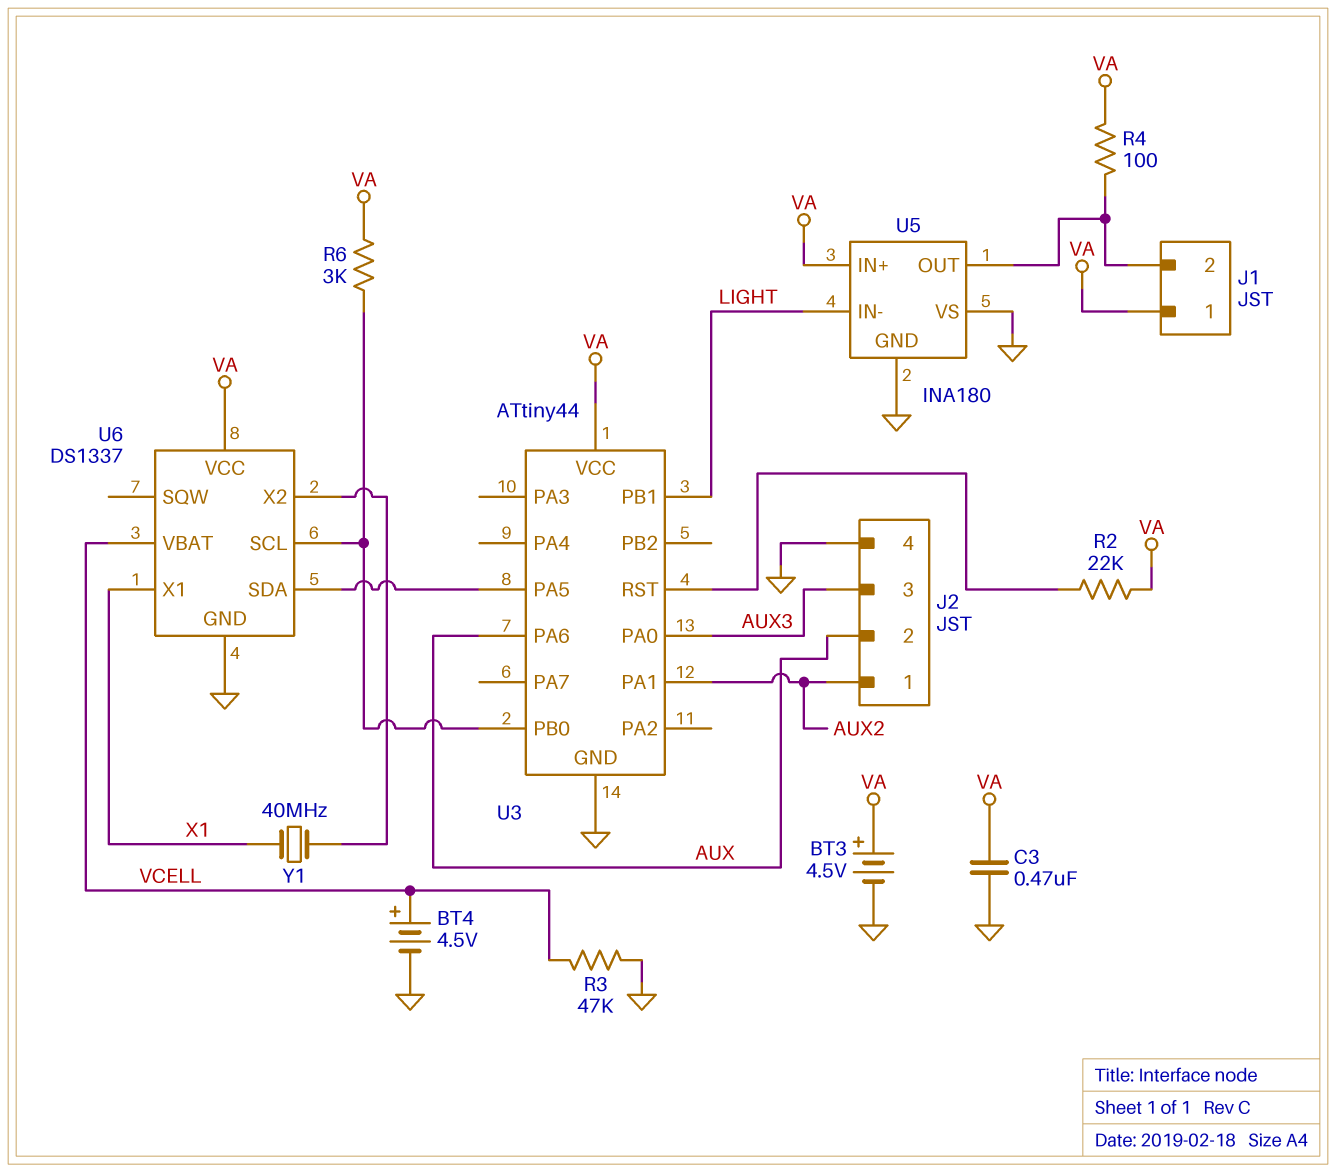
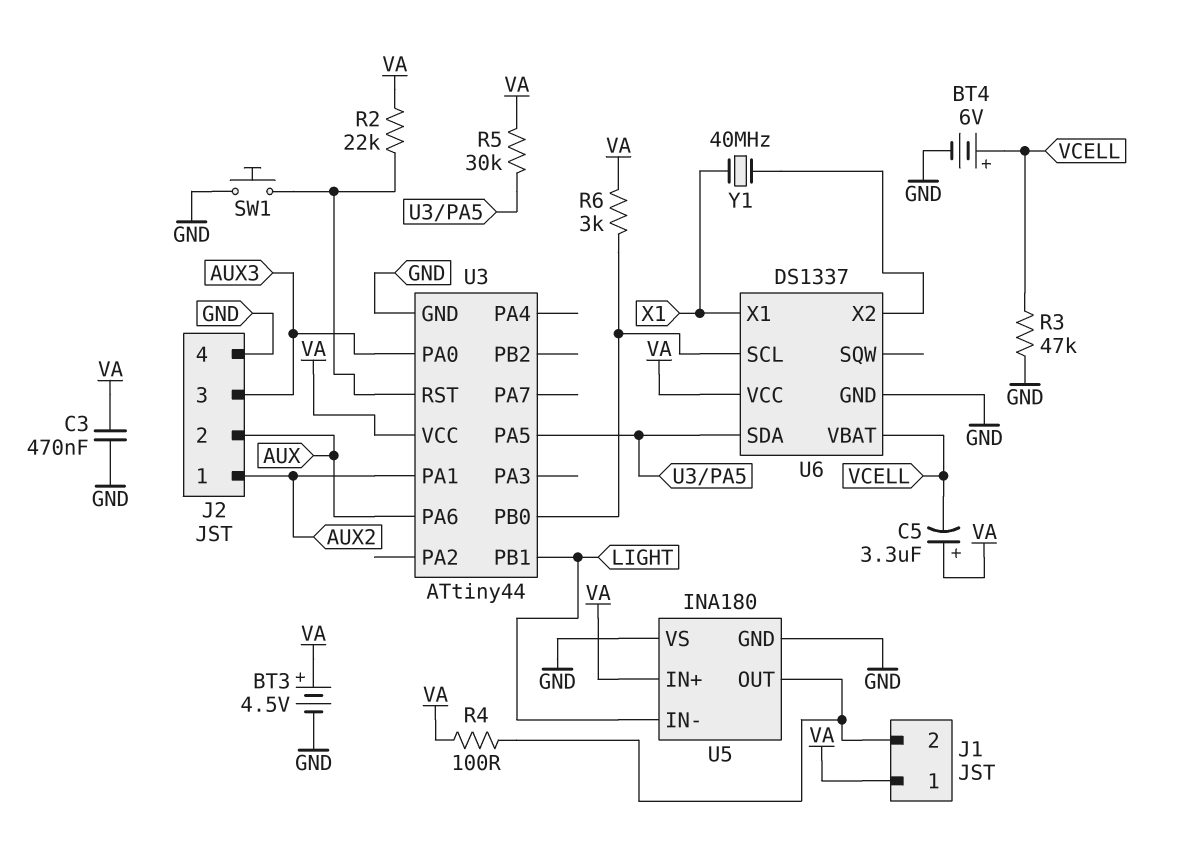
BT4: 4.5V (plus VCELL, minus GND) -> 6V (plus VCELL, minus GND)
C5: none -> 3.3uF (plus VA, minus VCELL)
R5: none -> 30k (U3/PA5, VA)
SW1: none -> button (GND, U3/RST)

